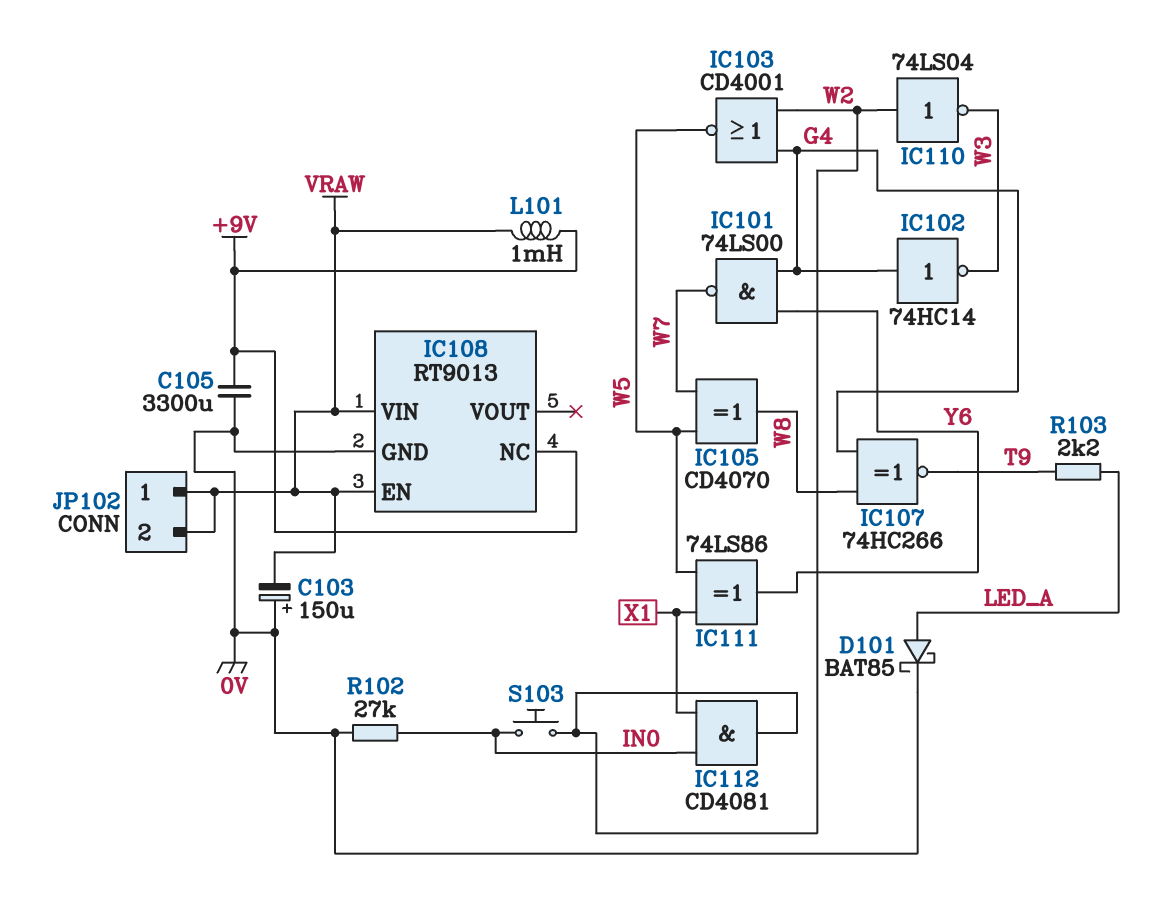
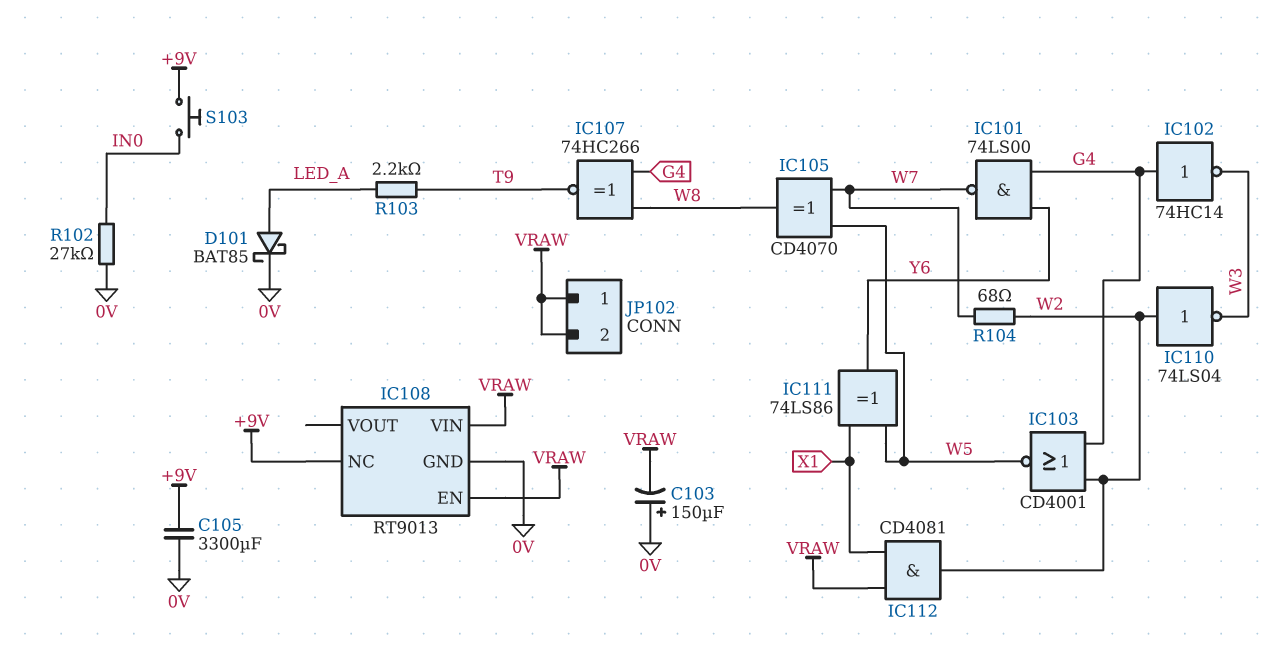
IC112: AND CD4081 (in IN0, in X1, out W2) -> AND CD4081 (in VRAW, in X1, out W2)
L101: 1mH (+9V, VRAW) -> none
R104: none -> 68 (W2, W7)
S103: button (IN0, W2) -> button (+9V, IN0)

